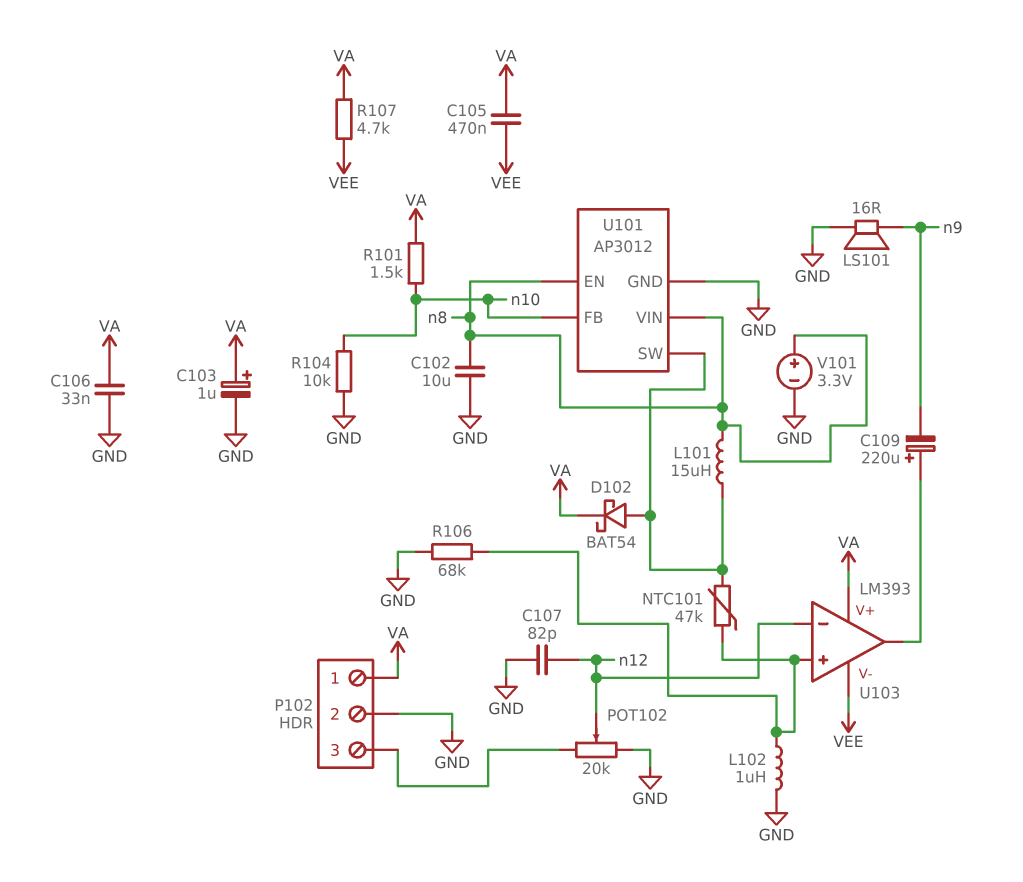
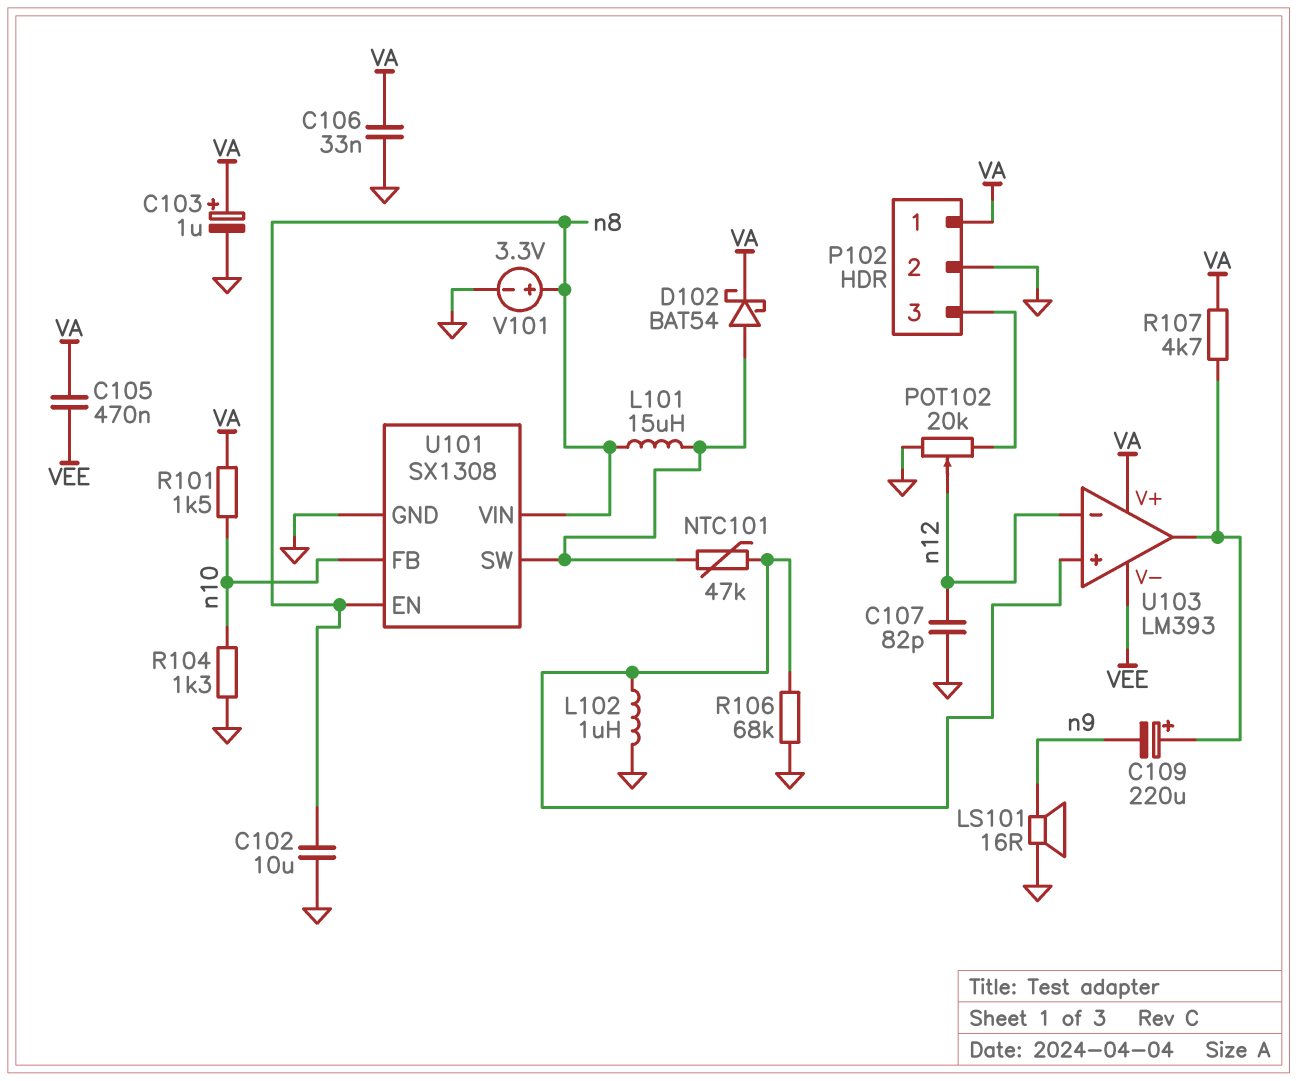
R104: 10k (GND, n10) -> 1.3k (GND, n10)
R107: 4.7k (VA, VEE) -> 4.7k (U103/out, VA)
U101: AP3012 -> SX1308

